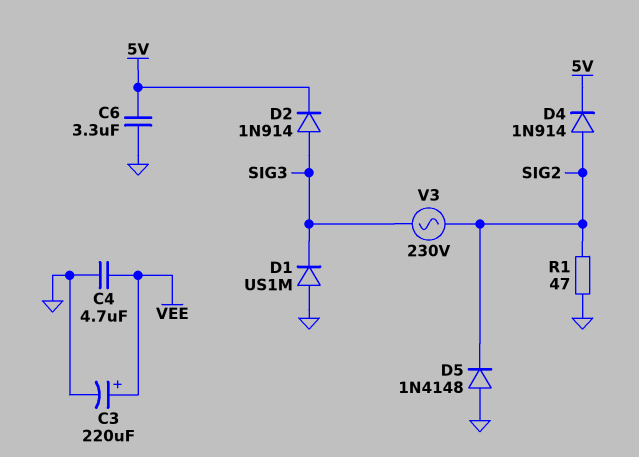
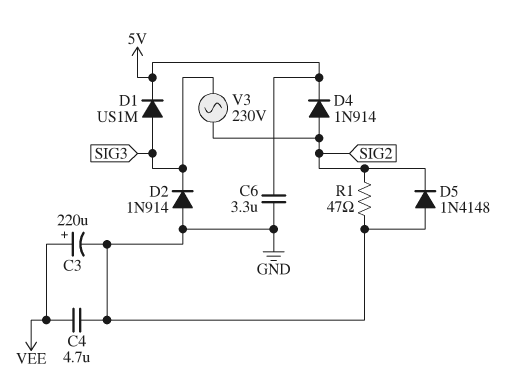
D1: diode US1M (A GND, K SIG3) -> diode US1M (A SIG3, K 5V)
D2: diode 1N914 (A SIG3, K 5V) -> diode 1N914 (A GND, K SIG3)

